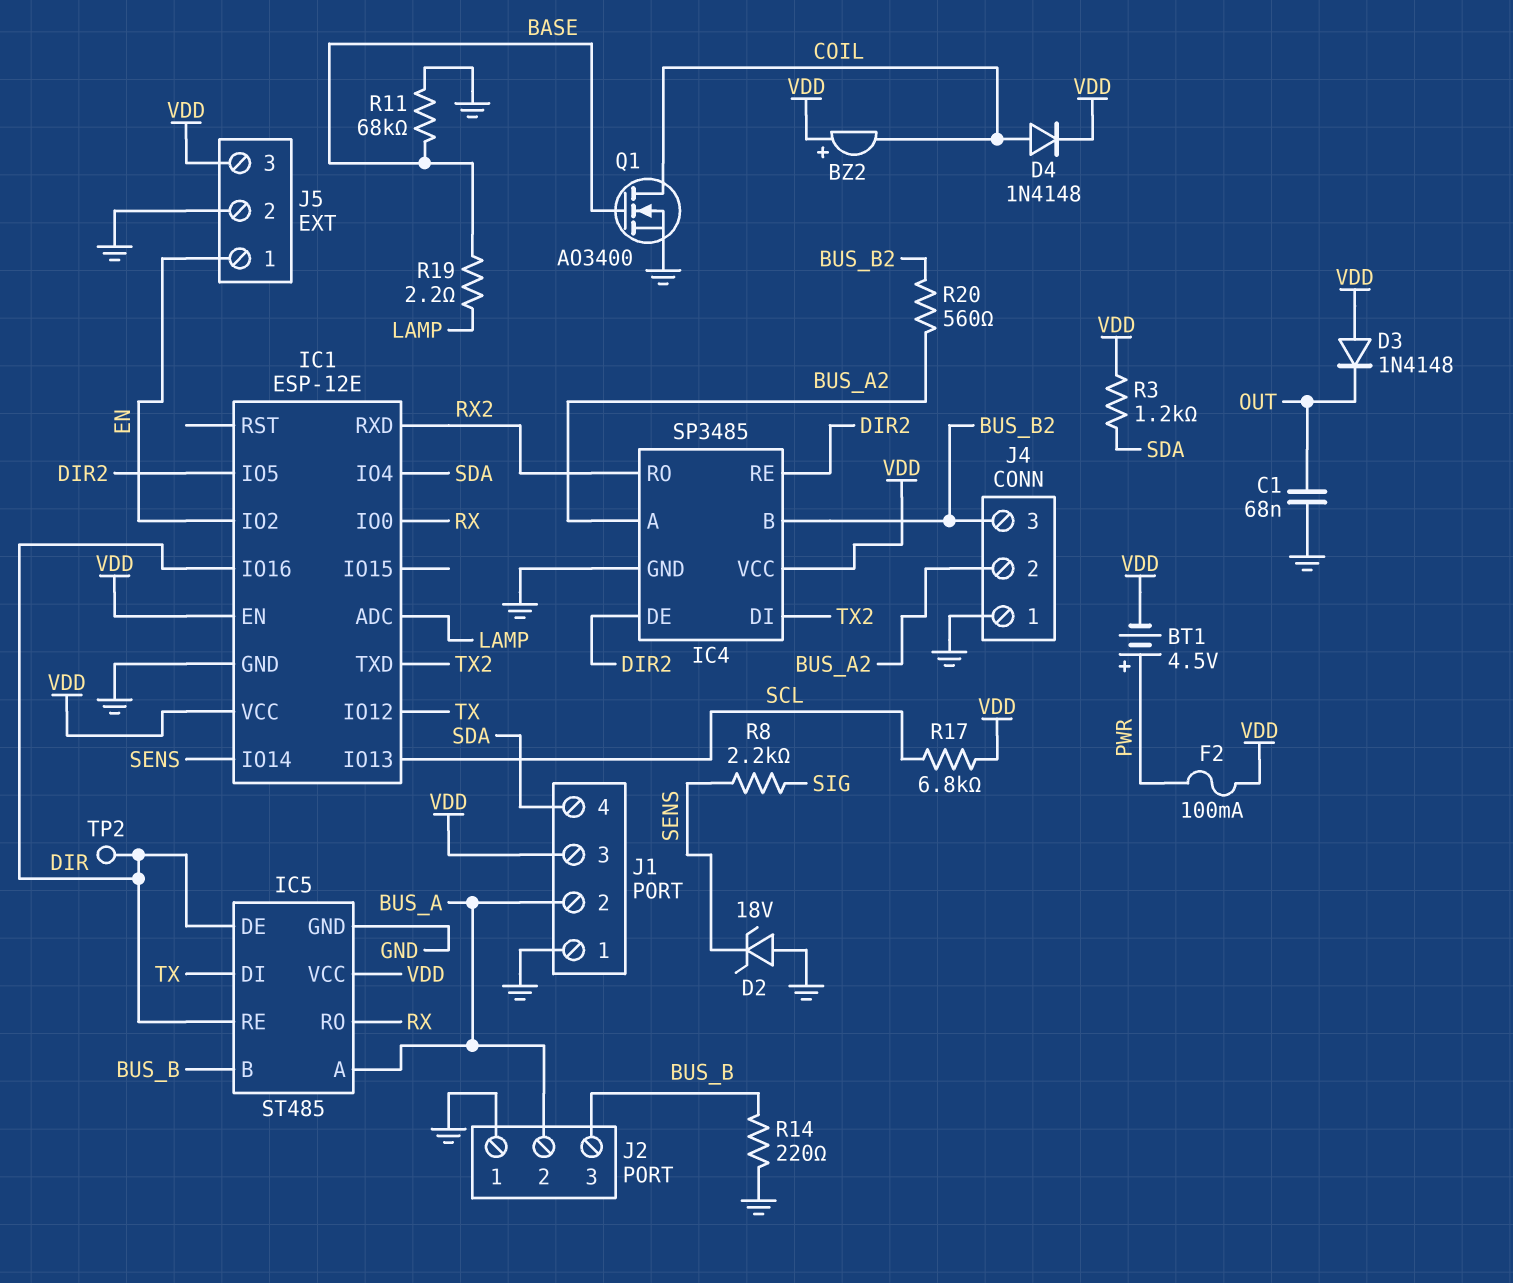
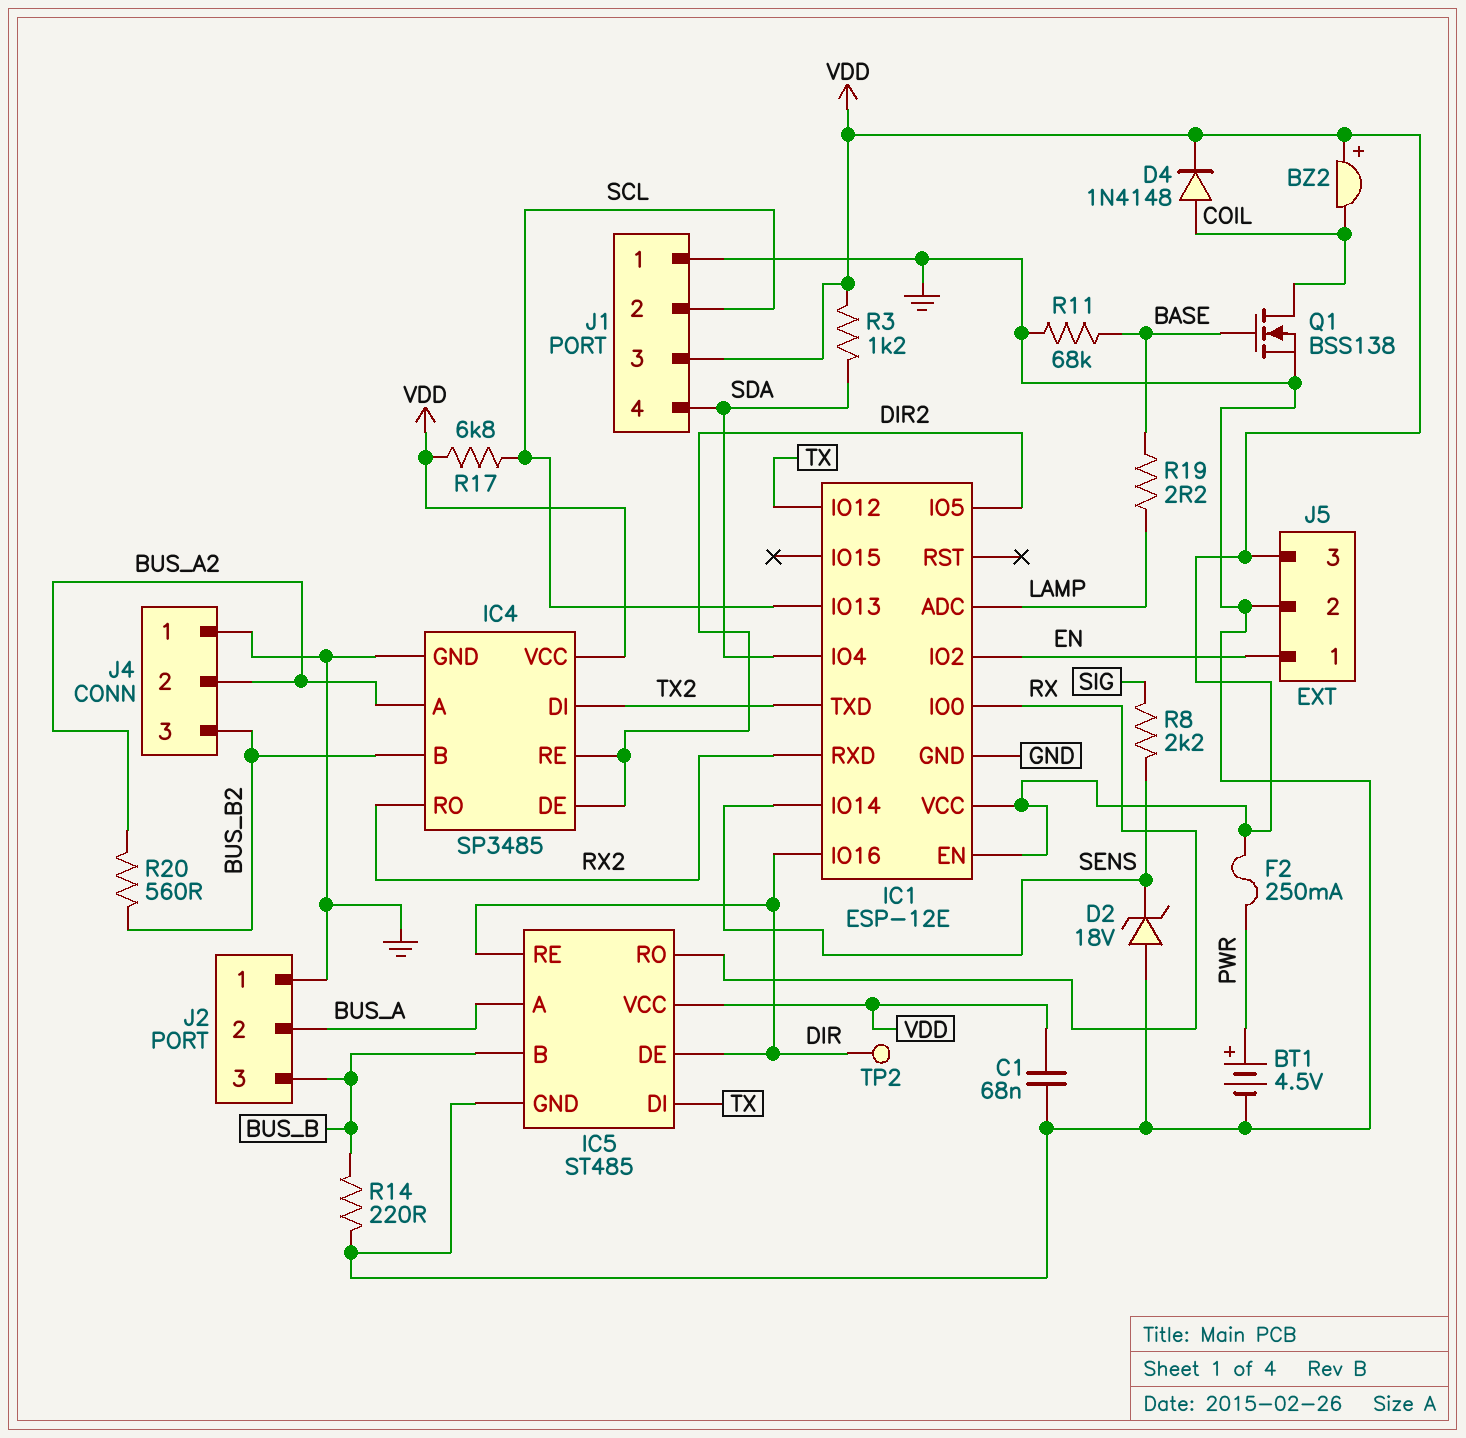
BT1: 4.5V (plus PWR, minus VDD) -> 4.5V (plus PWR, minus GND)
C1: 68nF (GND, OUT) -> 68nF (GND, VDD)
D3: diode 1N4148 (A VDD, K OUT) -> none
F2: 100mA (PWR, VDD) -> 250mA (PWR, VDD)
J1 pin 2: BUS_A -> SCL
Q1: NMOS AO3400 (G BASE, D COIL, S GND) -> NMOS BSS138 (G BASE, D COIL, S GND)

